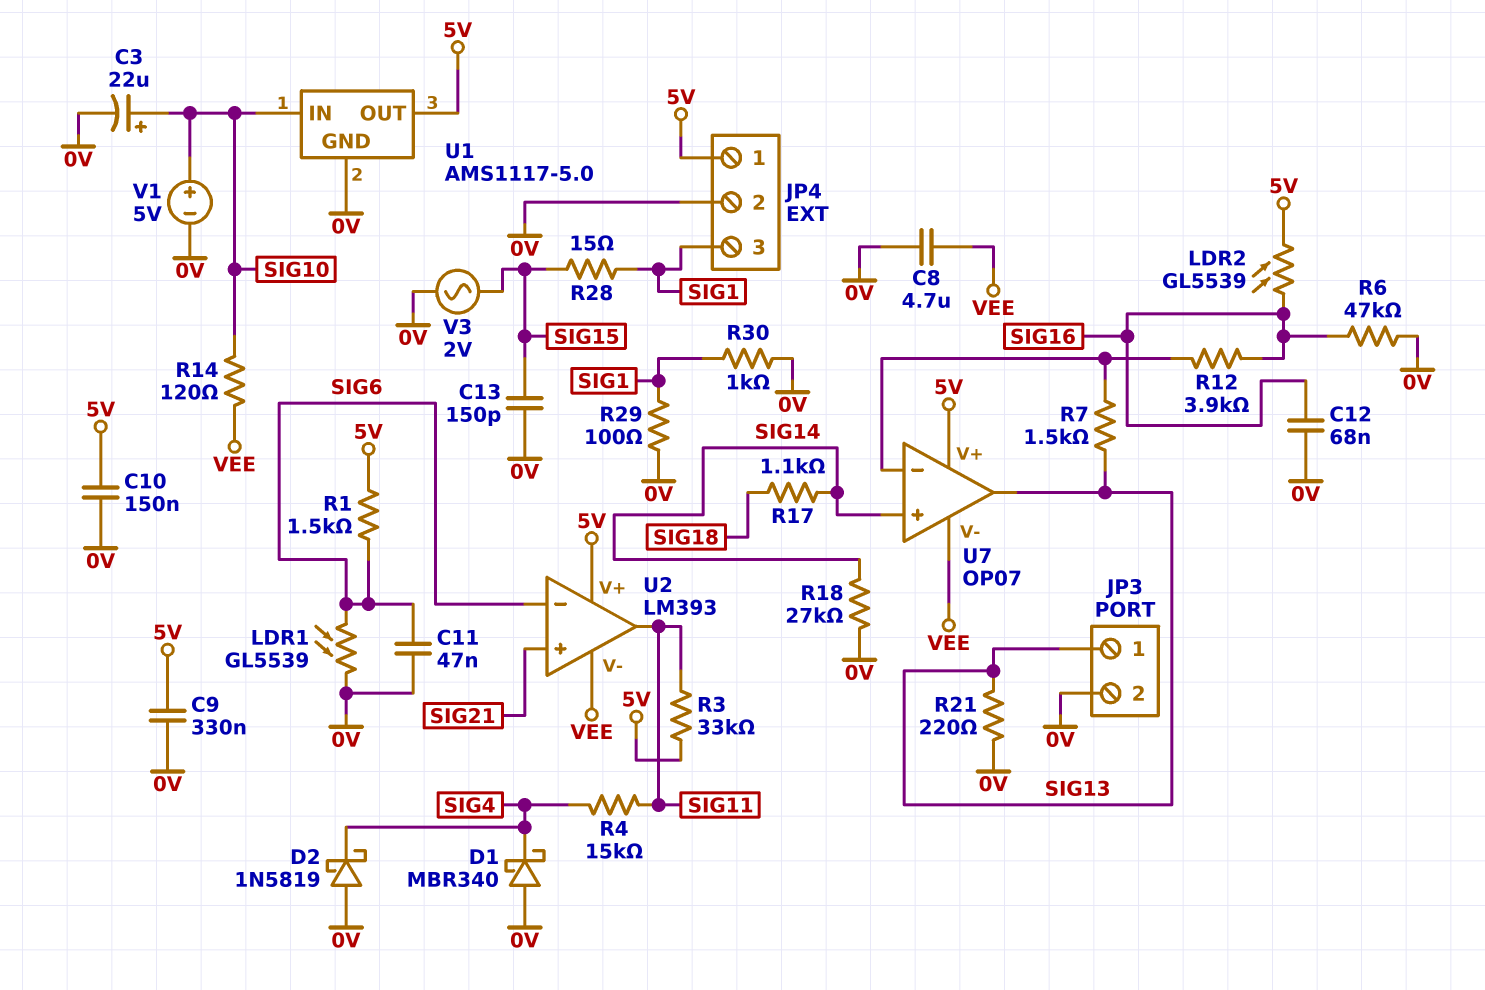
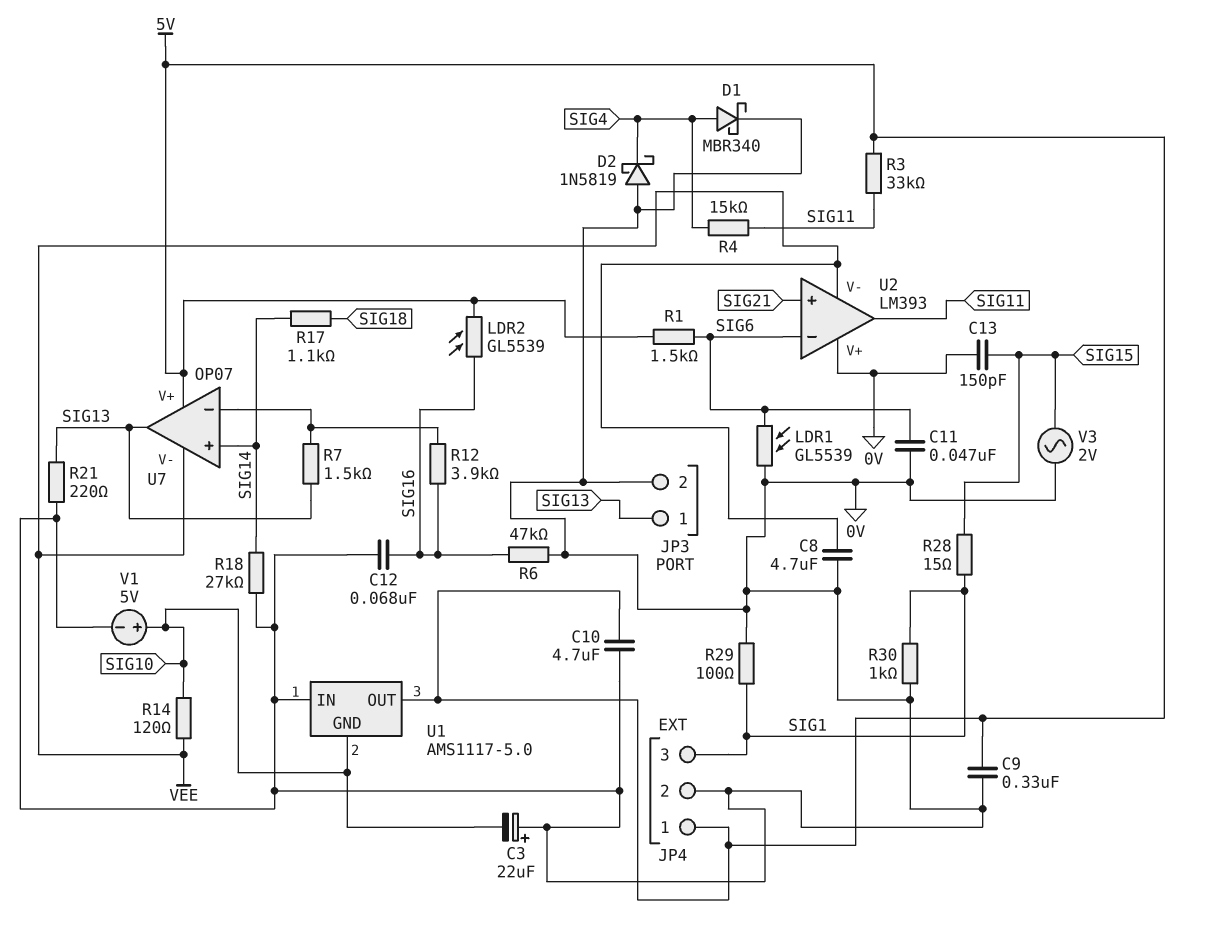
C3: 22uF (plus SIG10, minus 0V) -> 22uF (plus 0V, minus SIG10)
C10: 150nF (0V, 5V) -> 4.7uF (0V, 5V)
D1: schottky MBR340 (A 0V, K SIG4) -> schottky MBR340 (A SIG4, K 0V)
U1 pin GND: 0V -> SIG10
U1 pin IN: SIG10 -> 0V
U2 pin V+: 5V -> 0V

